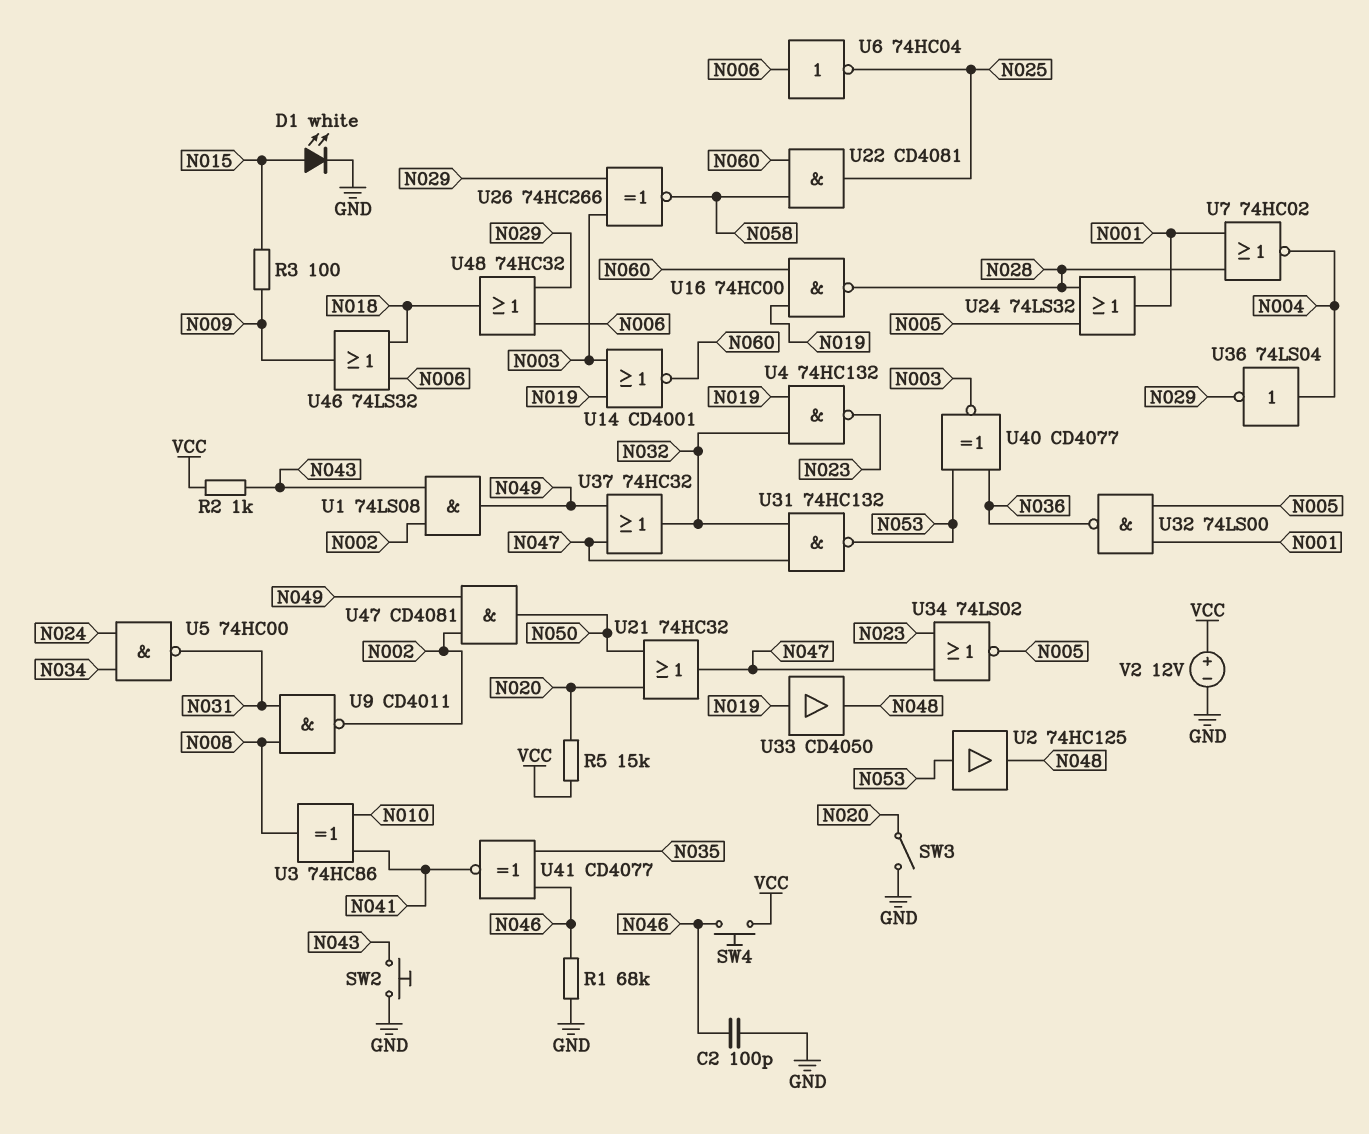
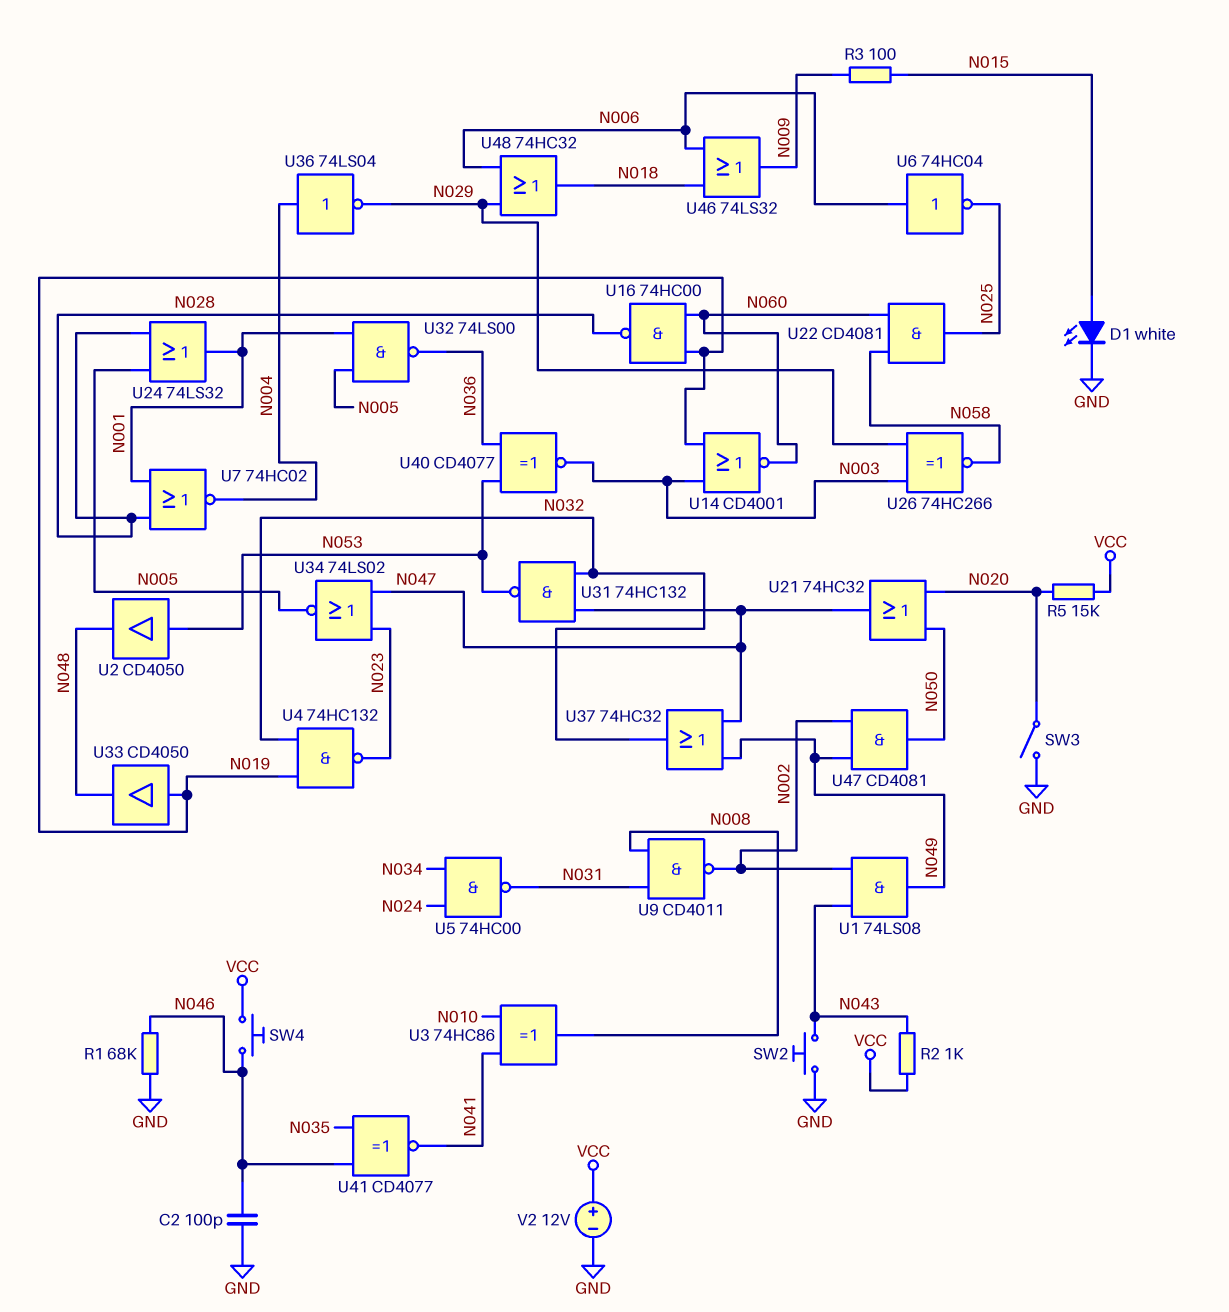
U2: buffer 74HC125 (in N053, out N048) -> buffer CD4050 (in N053, out N048)

